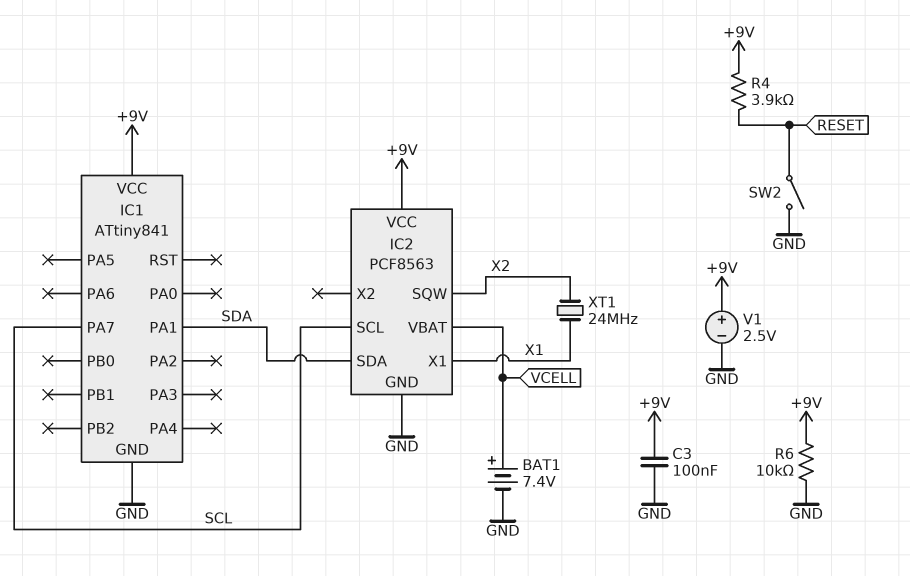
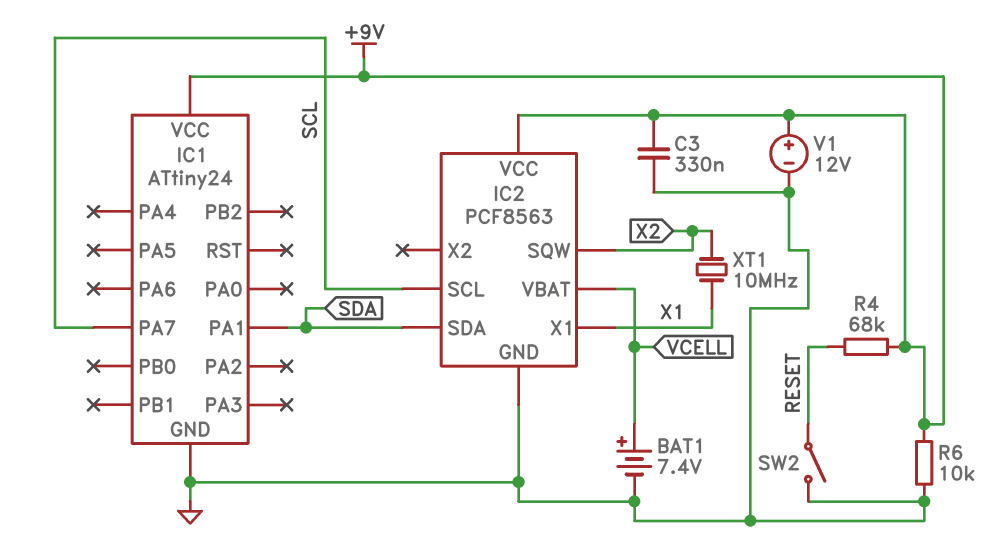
C3: 100nF (+9V, GND) -> 330nF (+9V, GND)
IC1: ATtiny841 -> ATtiny24
R4: 3.9k (+9V, RESET) -> 68k (+9V, RESET)
V1: 2.5V (plus +9V, minus GND) -> 12V (plus +9V, minus GND)
XT1: 24MHz (X1, X2) -> 10MHz (X1, X2)

